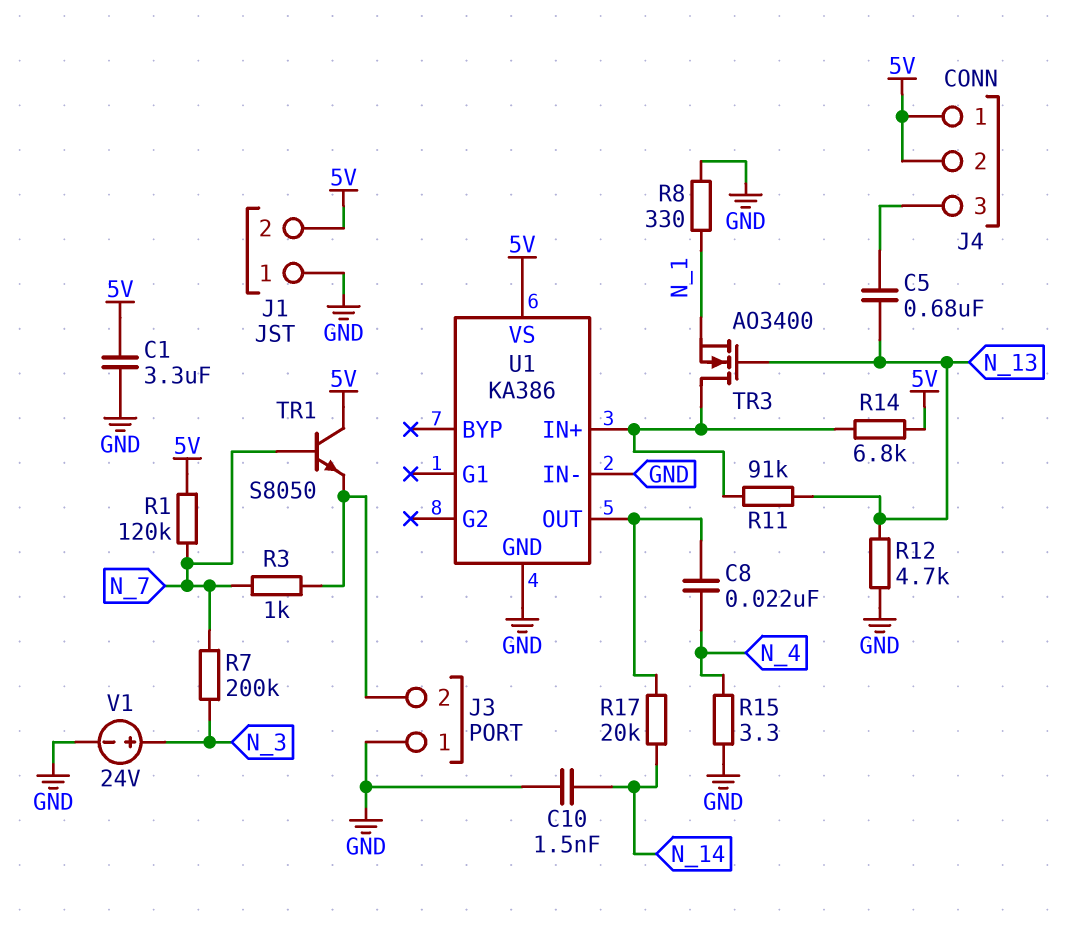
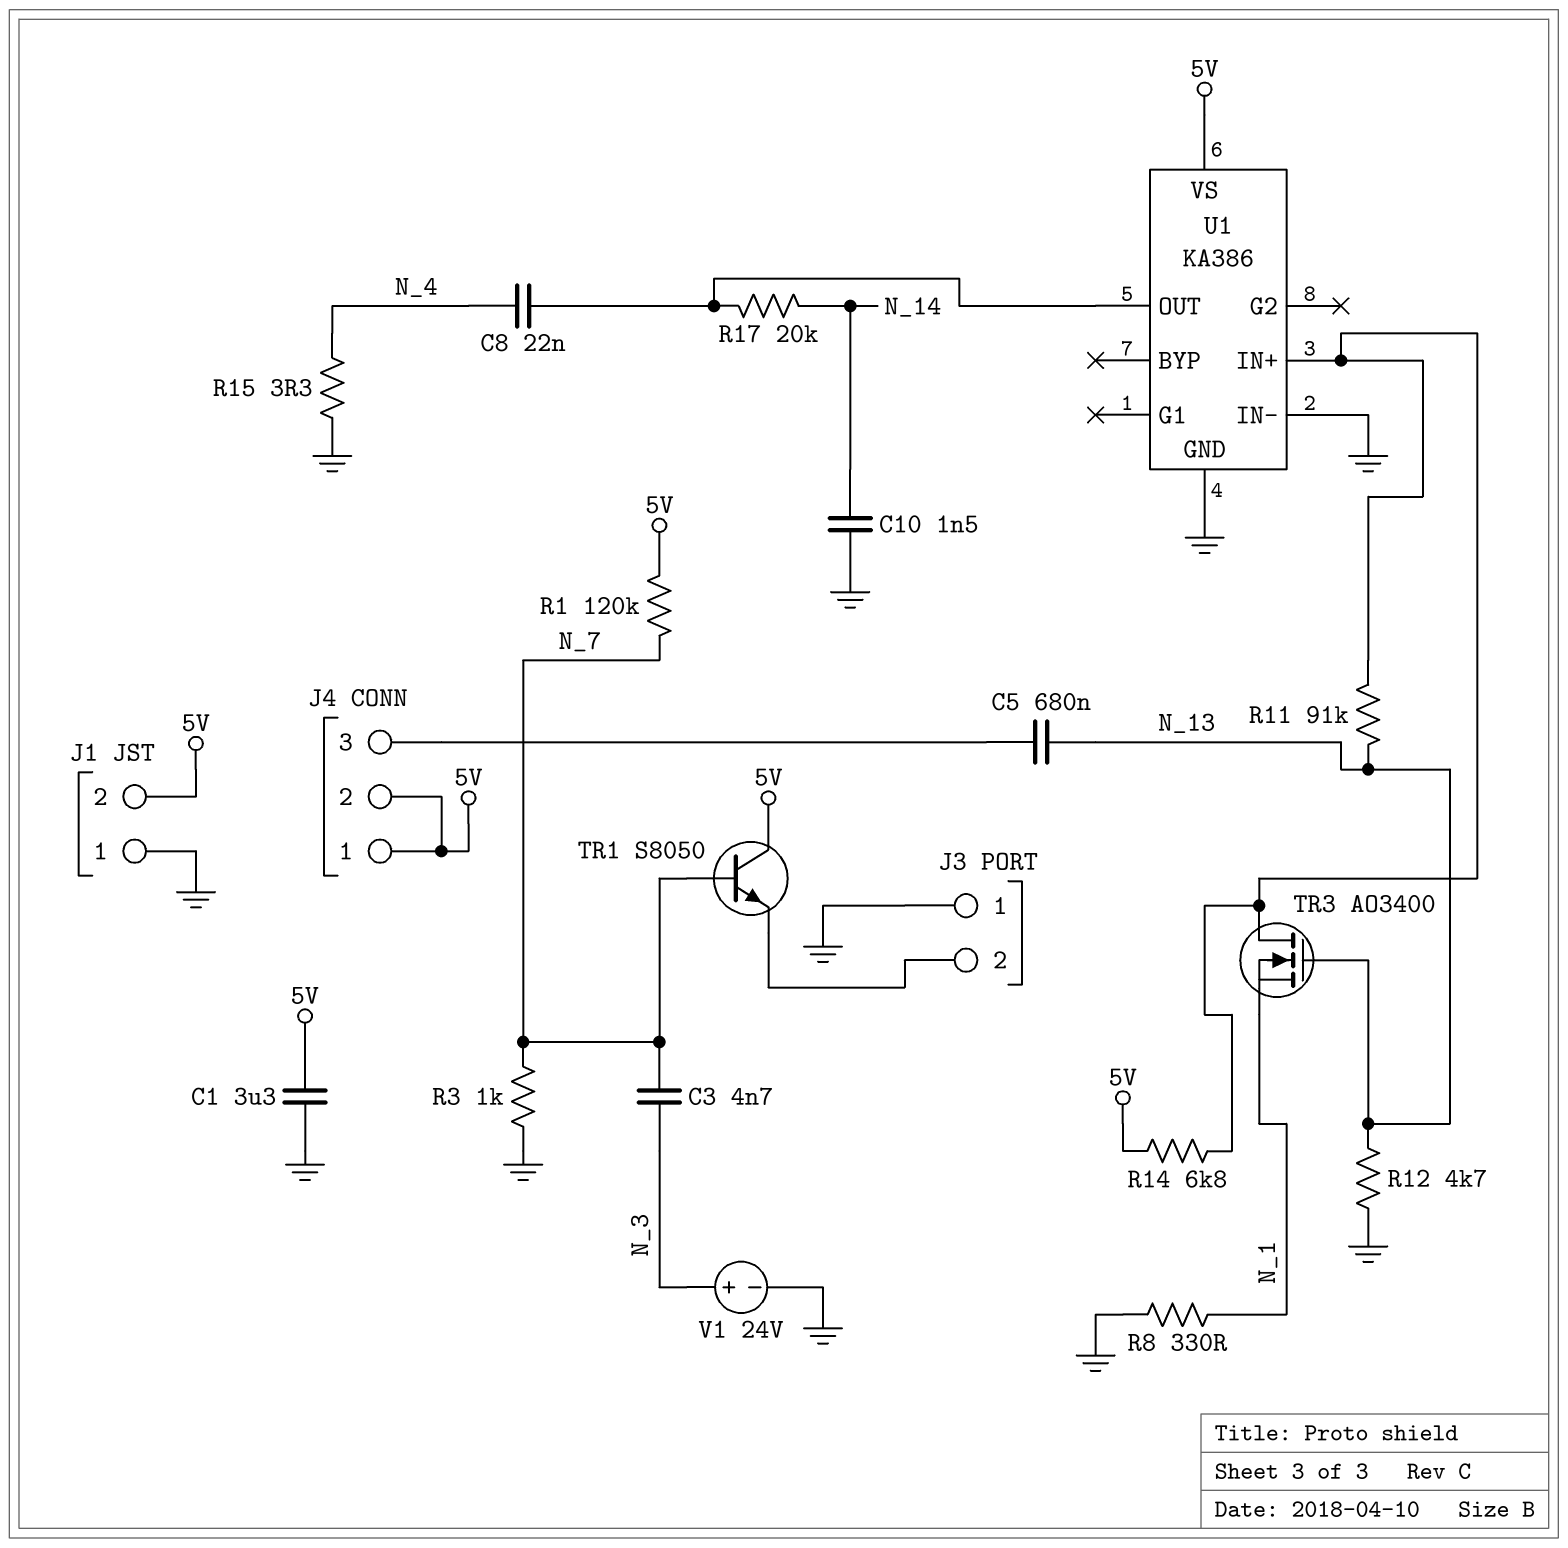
C3: none -> 4.7nF (N_3, N_7)
R3: 1k (J3/2, N_7) -> 1k (GND, N_7)
R7: 200k (N_3, N_7) -> none

